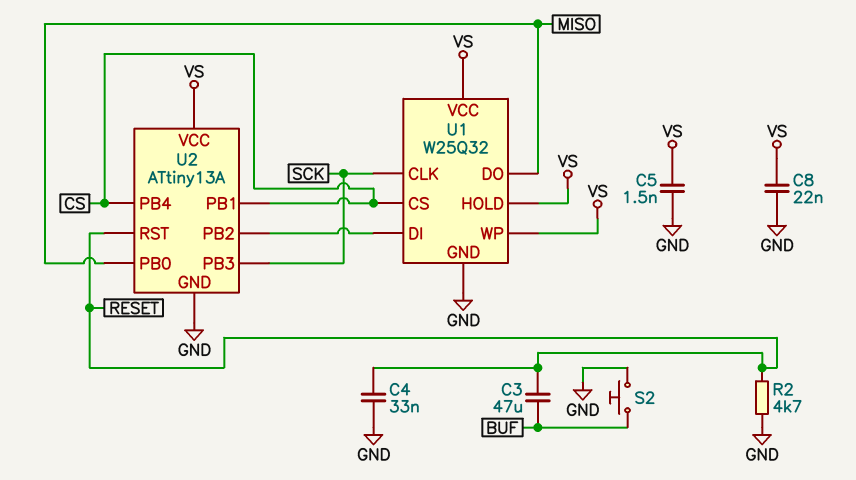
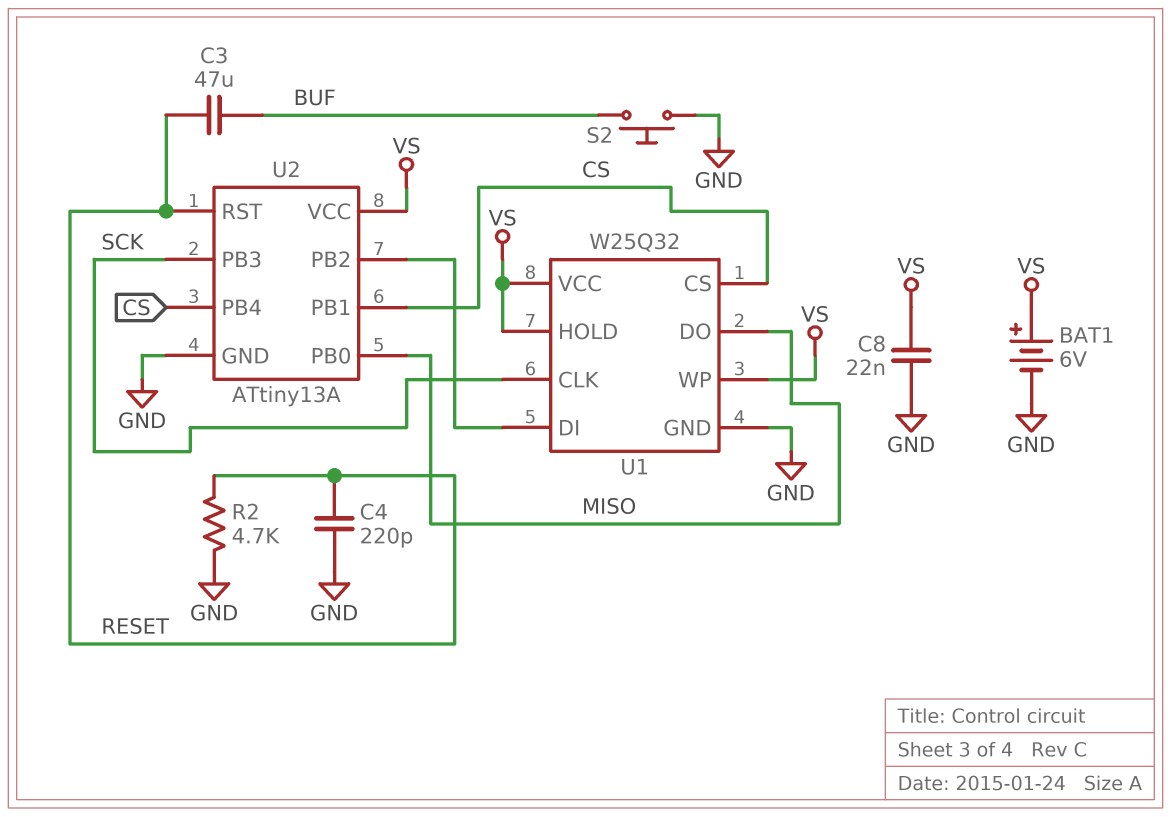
BAT1: none -> 6V (plus VS, minus GND)
C4: 33nF (GND, RESET) -> 220pF (GND, RESET)
C5: 1.5nF (GND, VS) -> none

